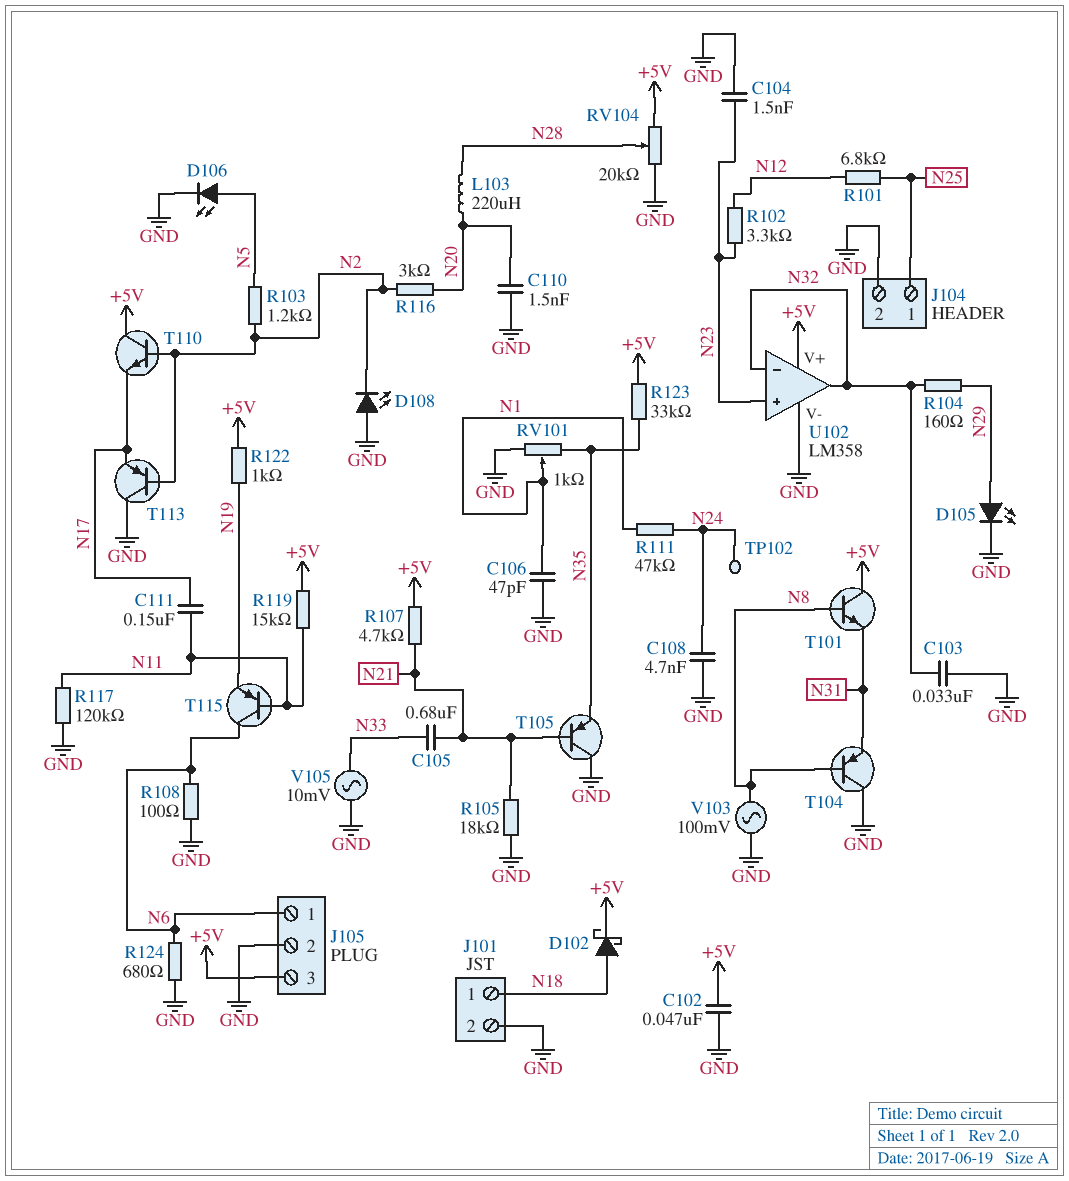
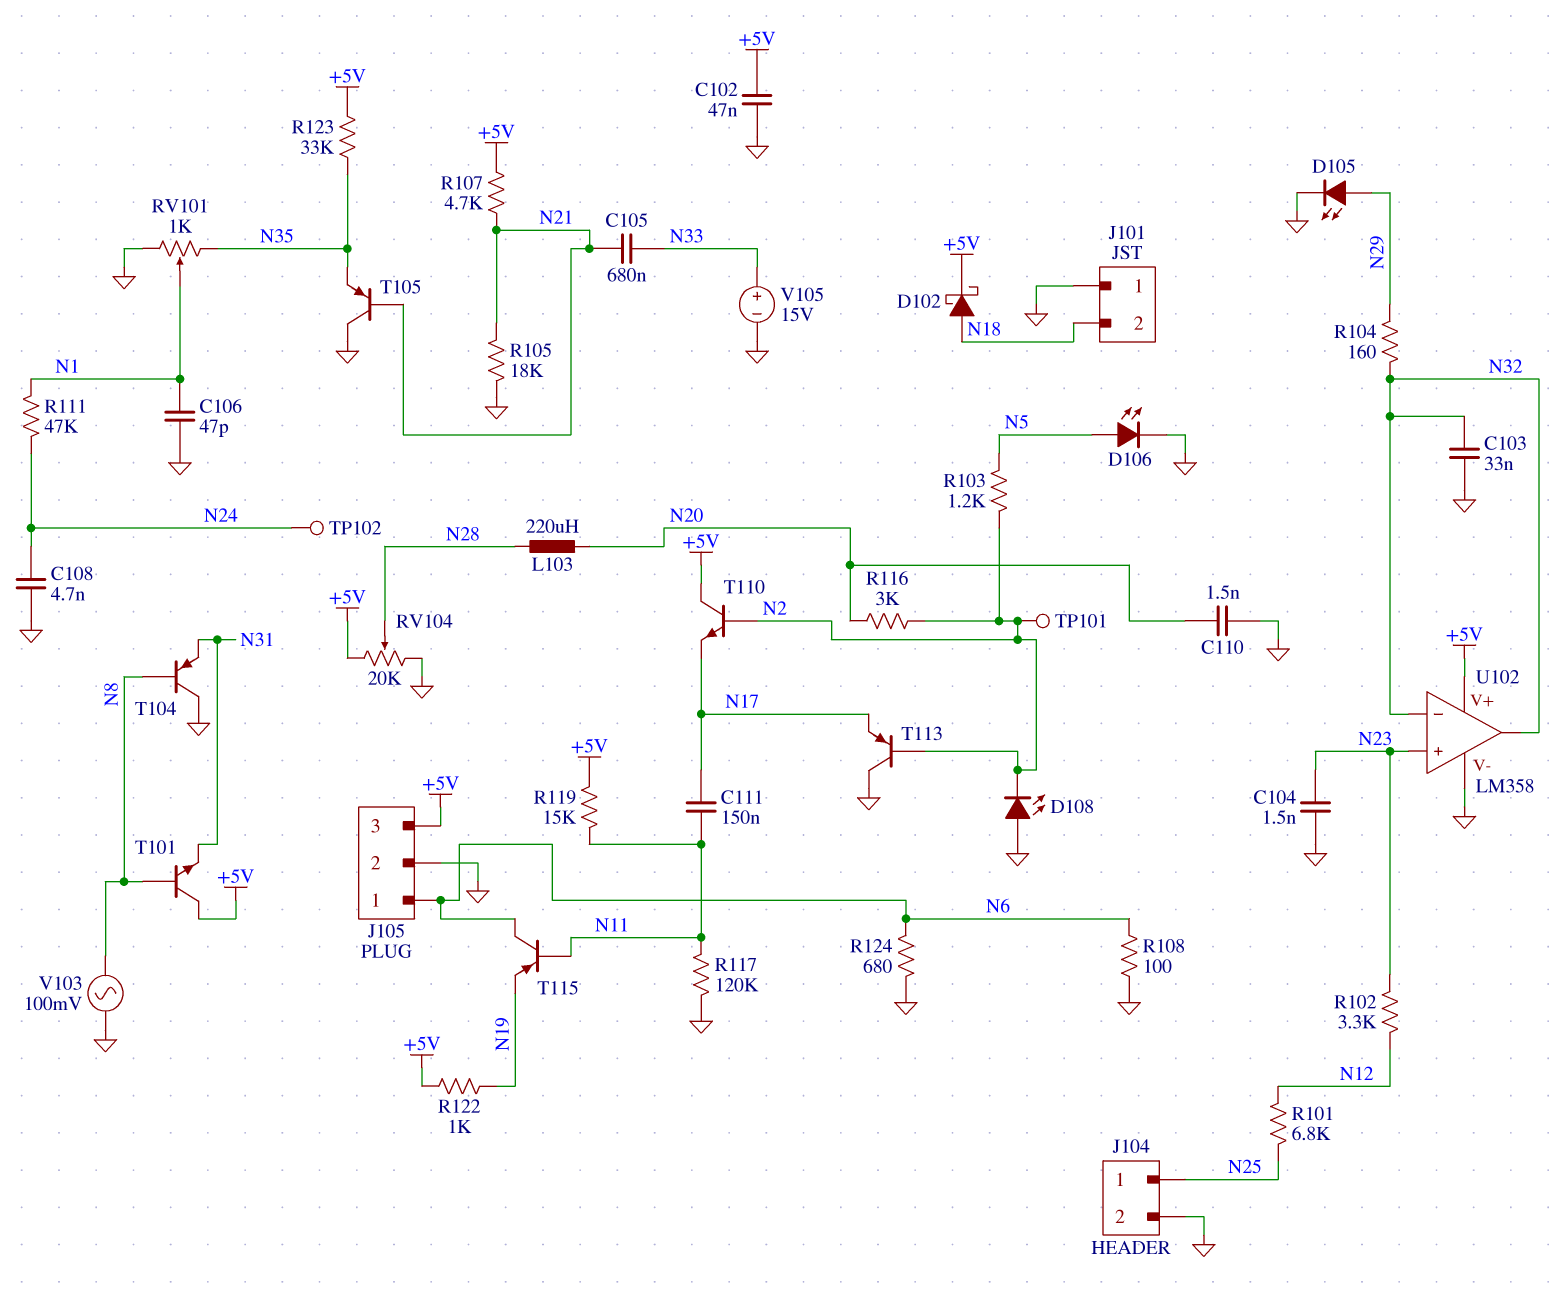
J101 pin 1: N18 -> GND
J101 pin 2: GND -> N18
TP101: none -> test point (N2)
V105: AC 10mV (GND, N33) -> 15V (plus N33, minus GND)

